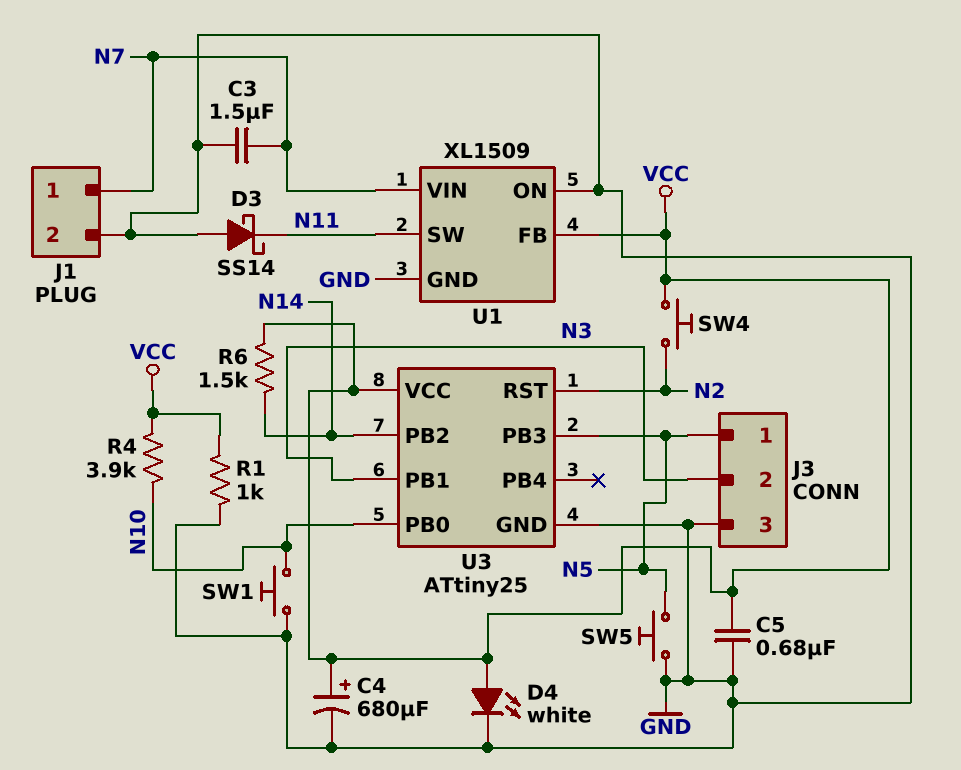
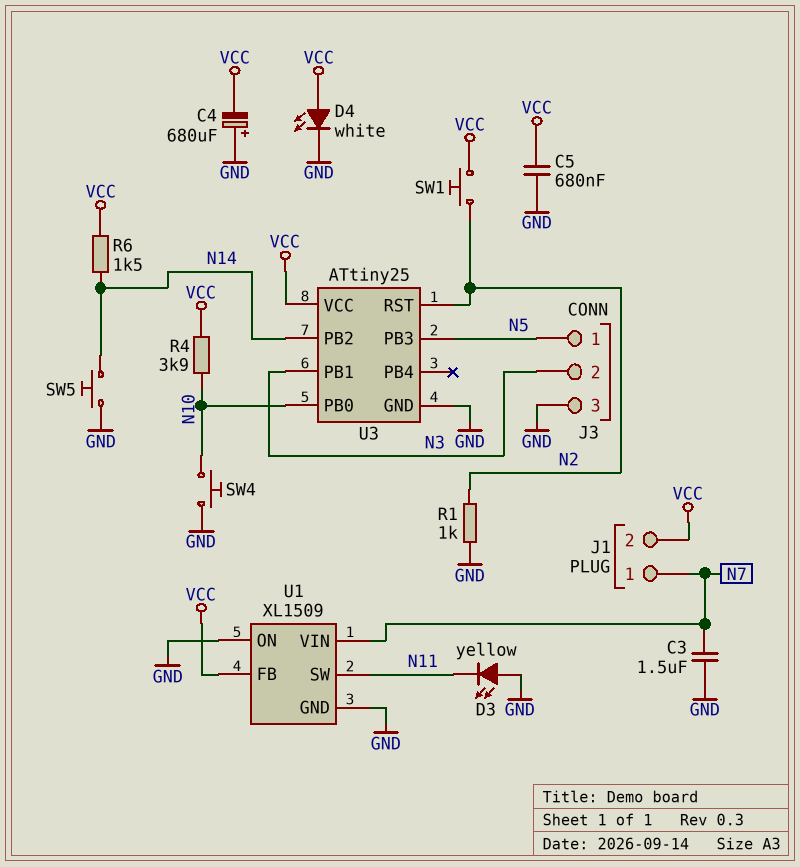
C4: 680uF (plus VCC, minus GND) -> 680uF (plus GND, minus VCC)
D3: schottky SS14 (A GND, K N11) -> LED yellow (A GND, K N11)
J1 pin 2: GND -> VCC
R1: 1k (GND, VCC) -> 1k (GND, N2)
SW1: button (GND, N10) -> button (N2, VCC)
SW4: button (N2, VCC) -> button (GND, N10)
SW5: button (GND, N5) -> button (GND, N14)

